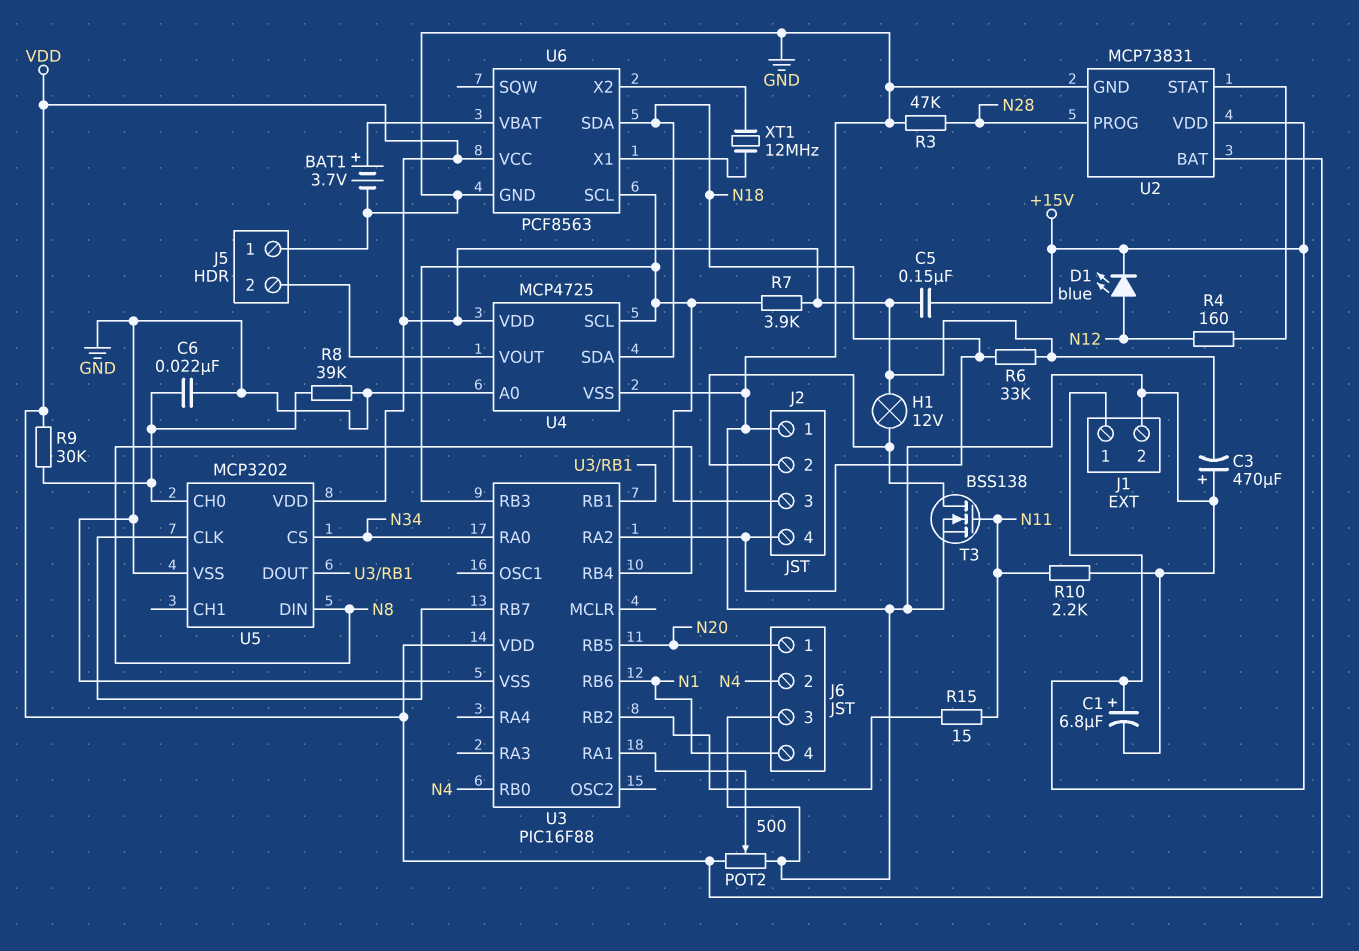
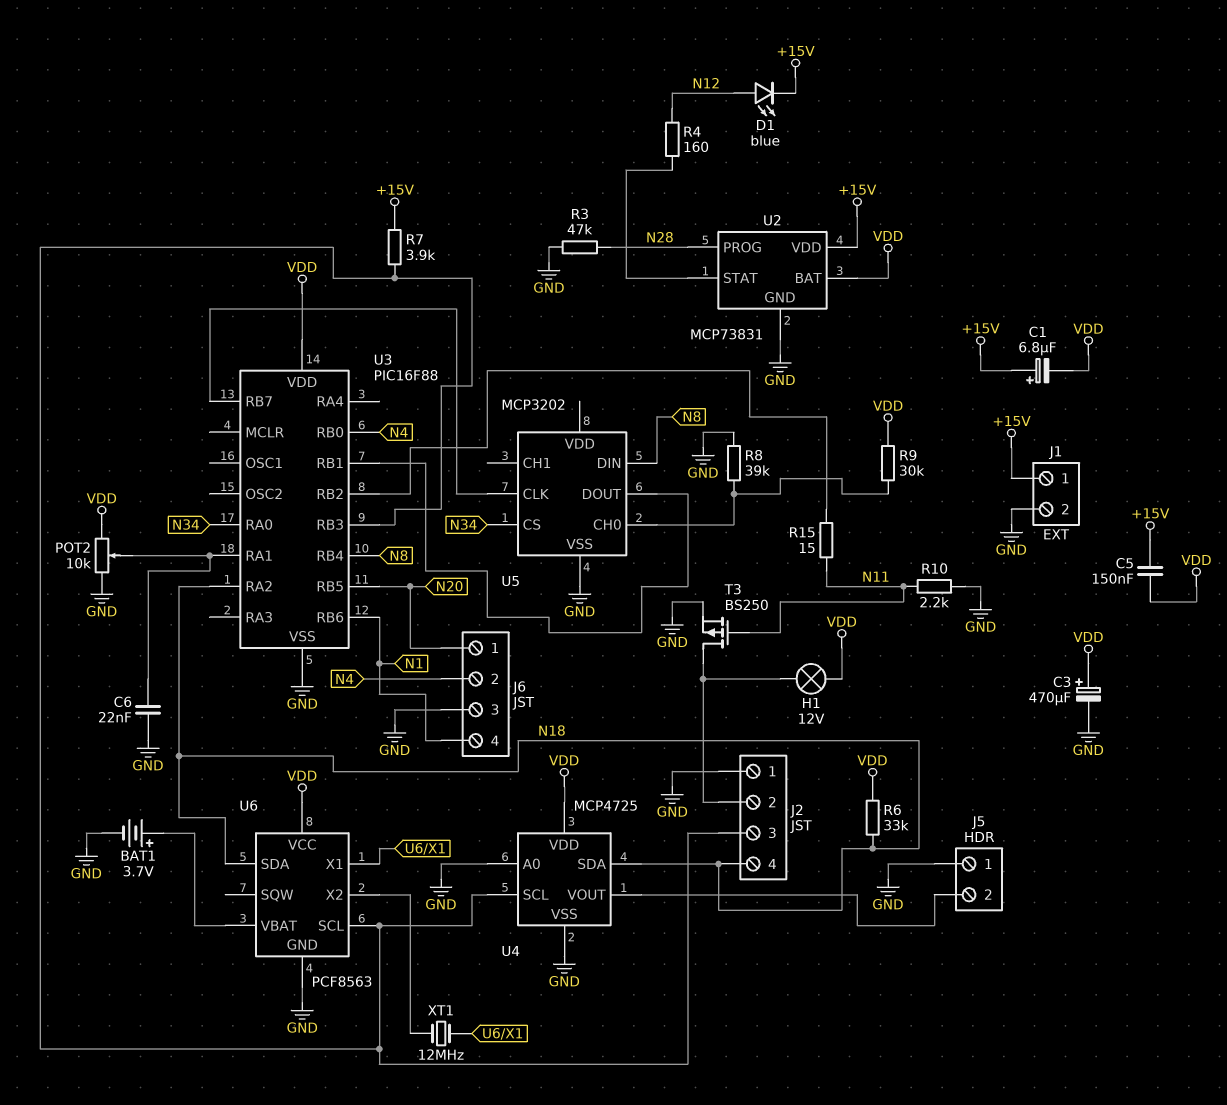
C1: 6.8uF (plus +15V, minus GND) -> 6.8uF (plus +15V, minus VDD)
C3: 470uF (plus GND, minus VDD) -> 470uF (plus VDD, minus GND)
C6: 22nF (GND, U5/CH0) -> 22nF (GND, U3/RA1)
POT2: 500 (GND, VDD, wiper U3/RA1) -> 10k (GND, VDD, wiper U3/RA1)
R7: 3.9k (J2/3, VDD) -> 3.9k (+15V, J2/3)
T3: NMOS BSS138 (G N11, D J2/2, S GND) -> PMOS BS250 (G N11, D J2/2, S GND)
U5 pin VDD: VDD -> none

